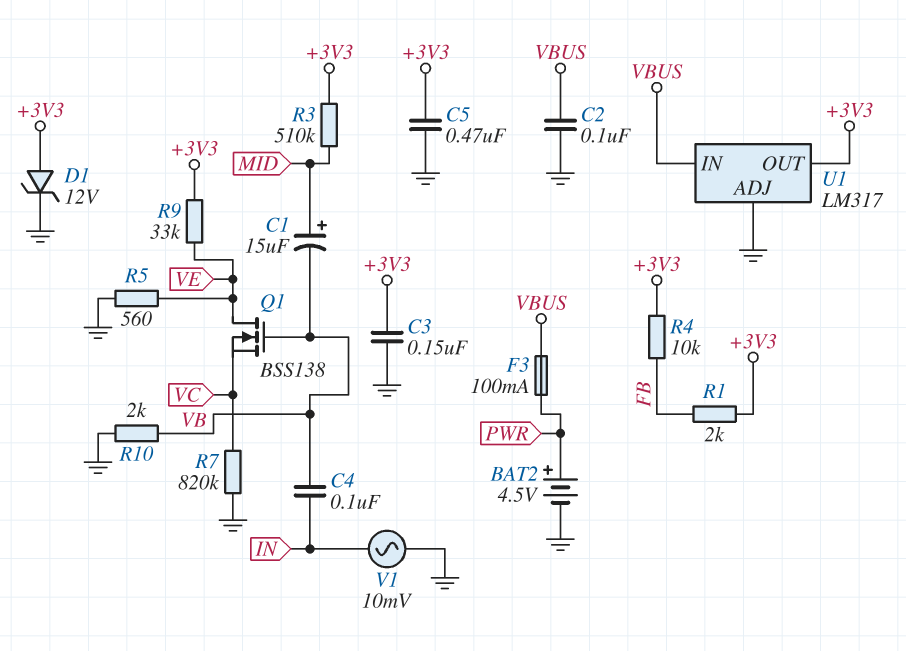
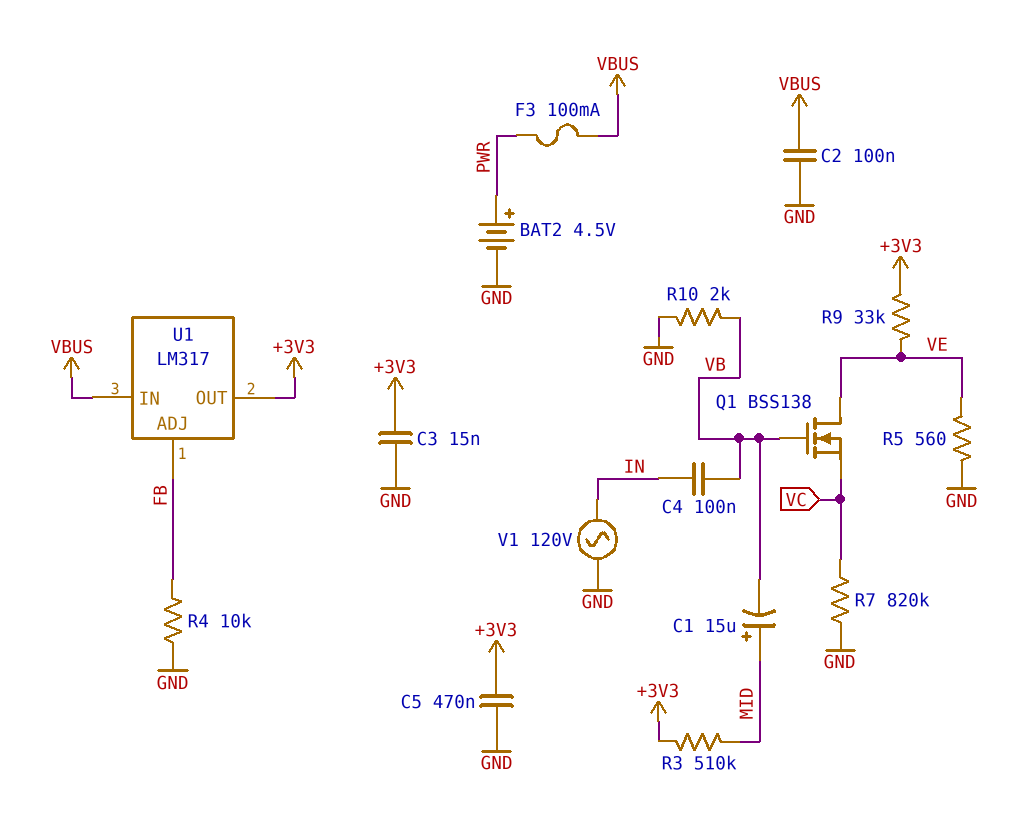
C3: 150nF (+3V3, GND) -> 15nF (+3V3, GND)
D1: zener 12V (A +3V3, K GND) -> none
R1: 2k (+3V3, FB) -> none
R4: 10k (+3V3, FB) -> 10k (FB, GND)
U1 pin ADJ: GND -> FB
V1: AC 10mV (GND, IN) -> AC 120V (GND, IN)

